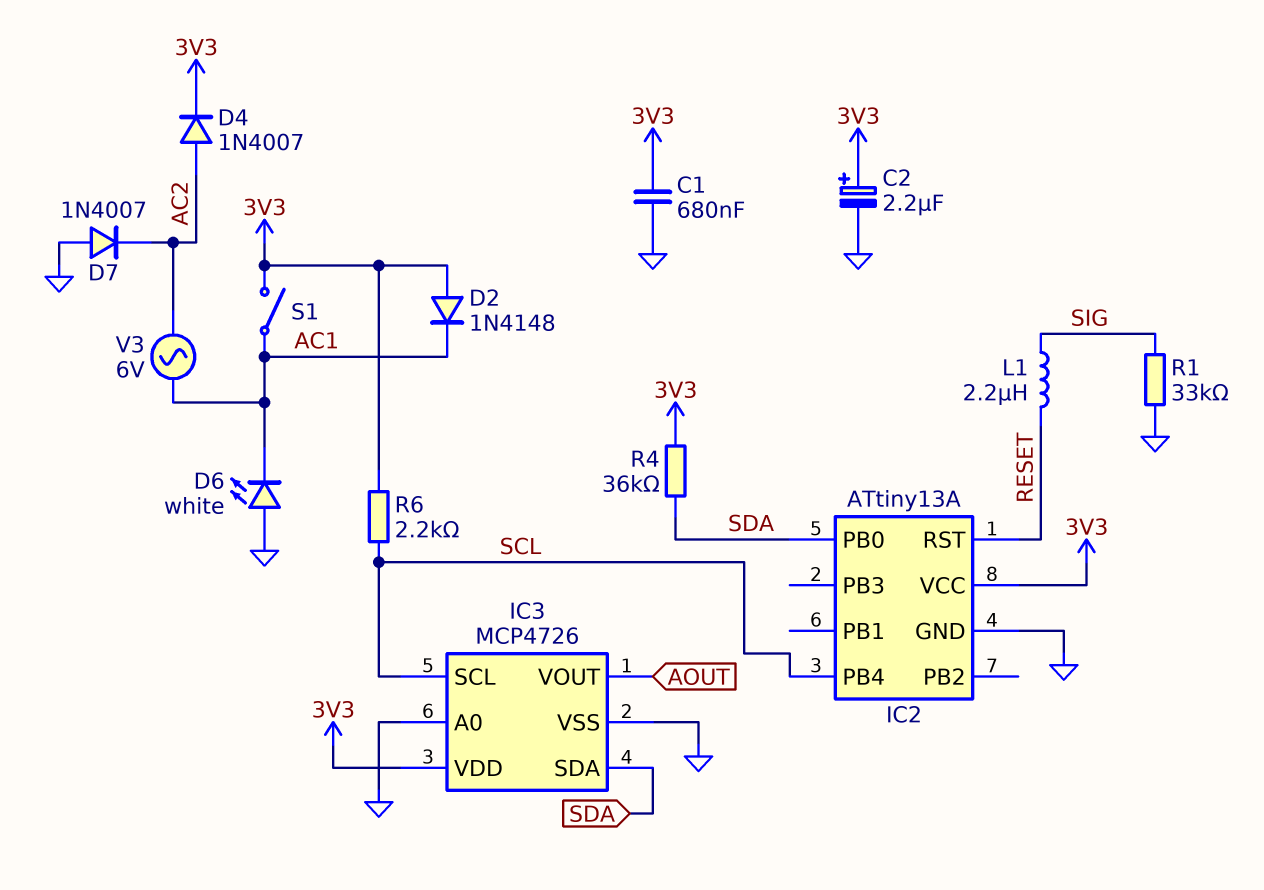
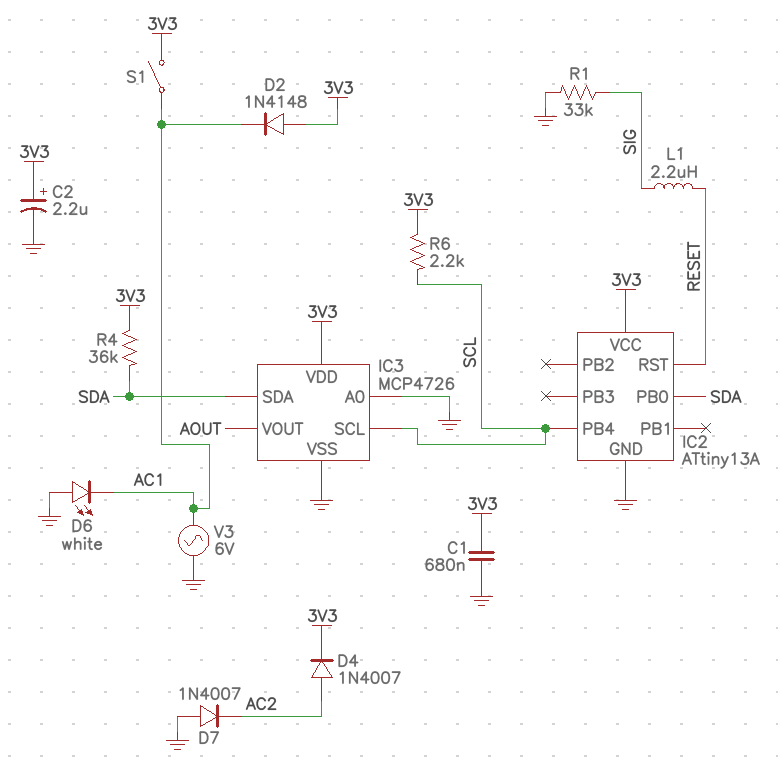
V3: AC 6V (AC1, AC2) -> AC 6V (AC1, GND)

